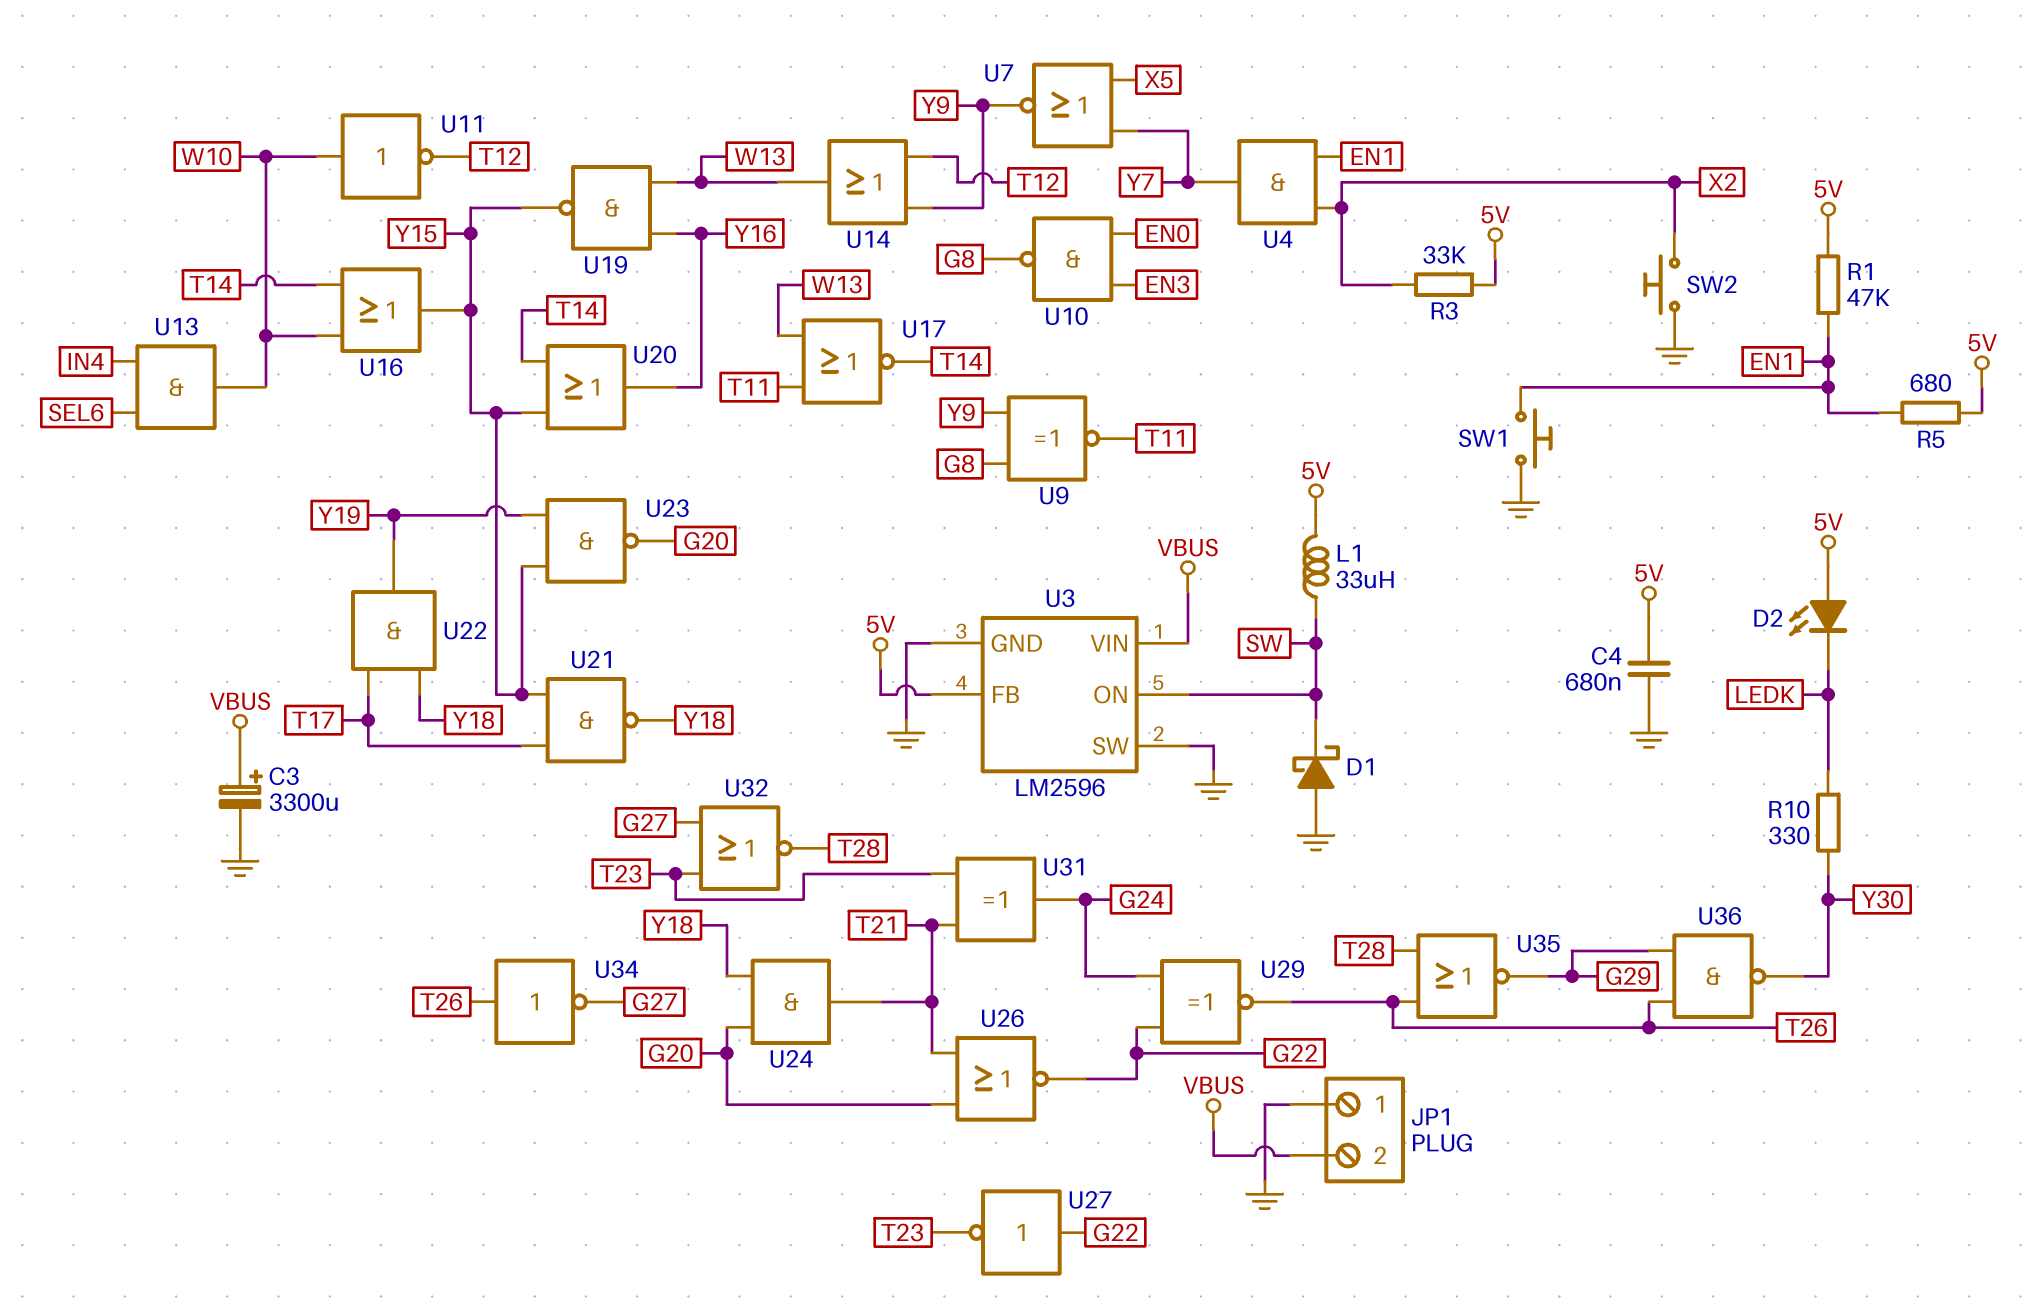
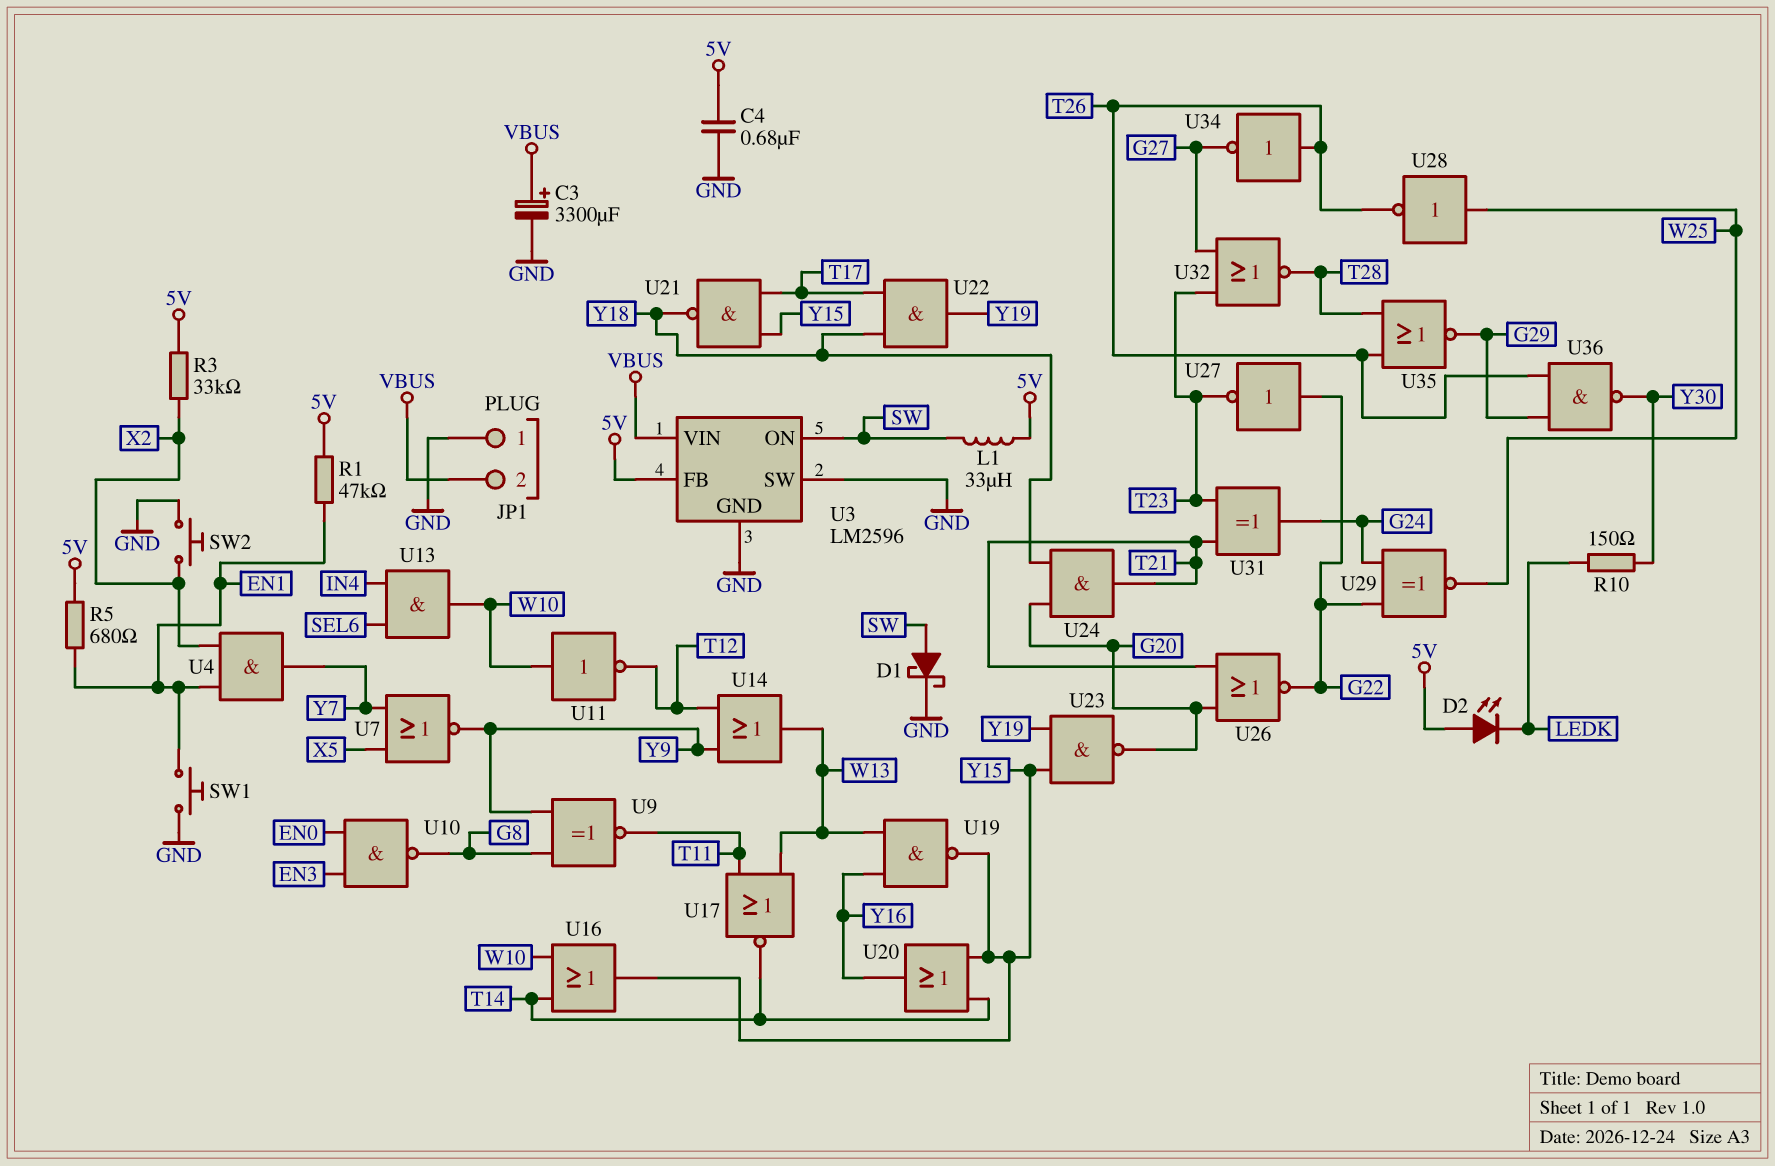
D1: schottky (A GND, K SW) -> schottky (A SW, K GND)
R10: 330 (LEDK, Y30) -> 150 (LEDK, Y30)
U28: none -> NOT (in W25, out T26)
U29: XNOR (in G22, in G24, out T26) -> XNOR (in G22, in G24, out W25)

